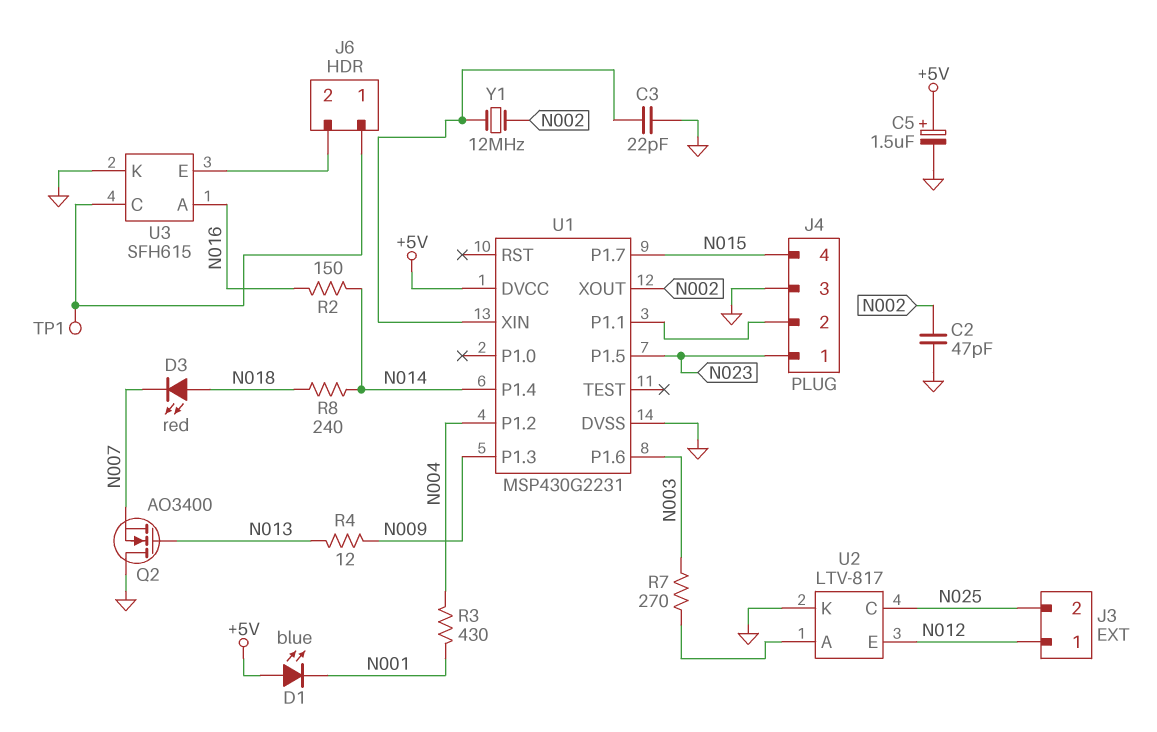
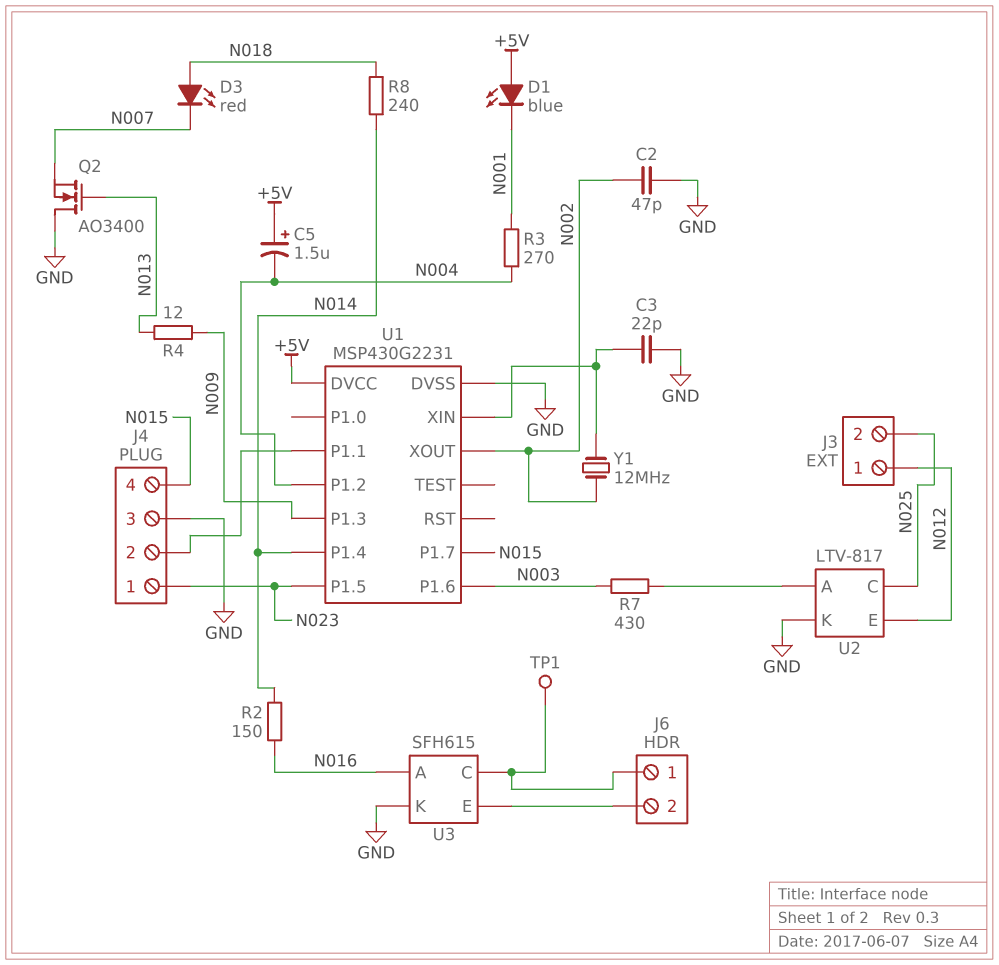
C5: 1.5uF (plus +5V, minus GND) -> 1.5uF (plus +5V, minus N004)
R3: 430 (N001, N004) -> 270 (N001, N004)
R7: 270 (N003, U2/A) -> 430 (N003, U2/A)

